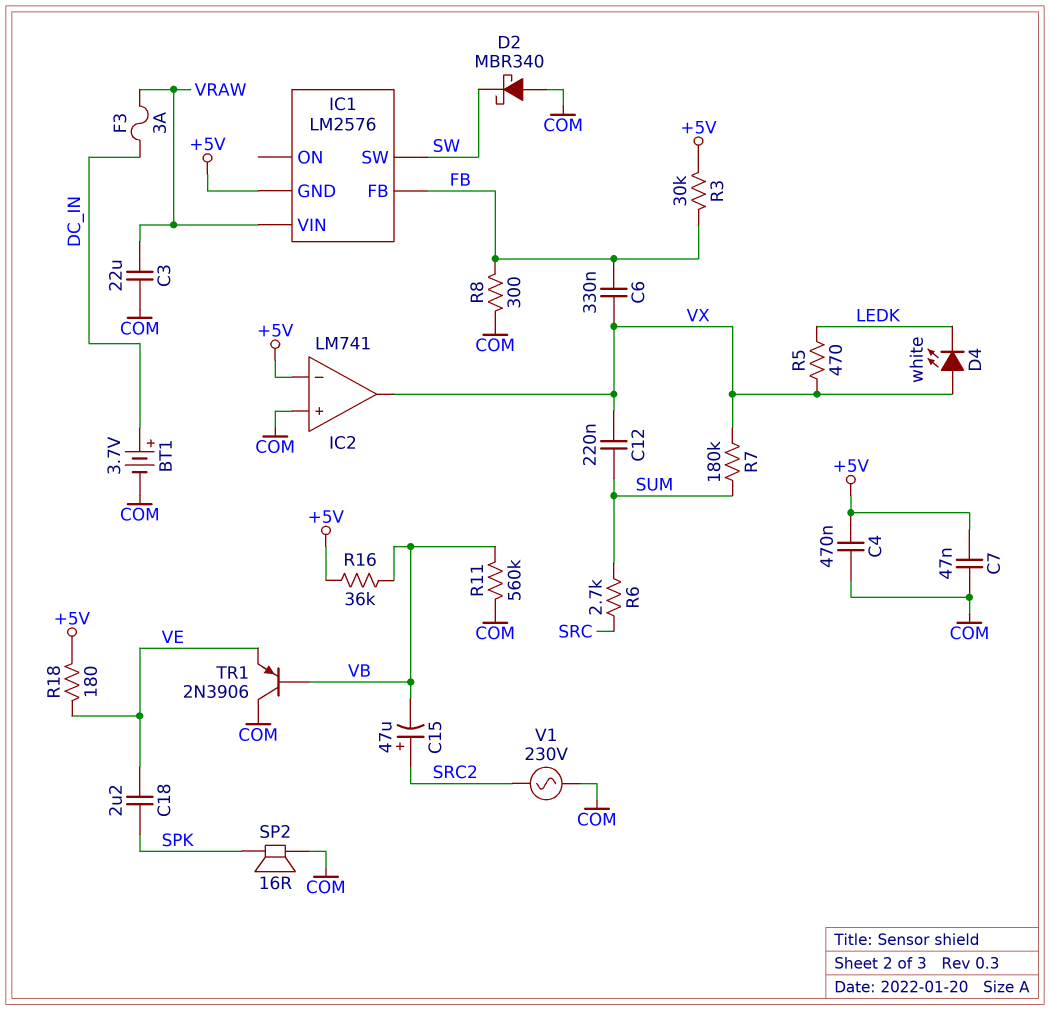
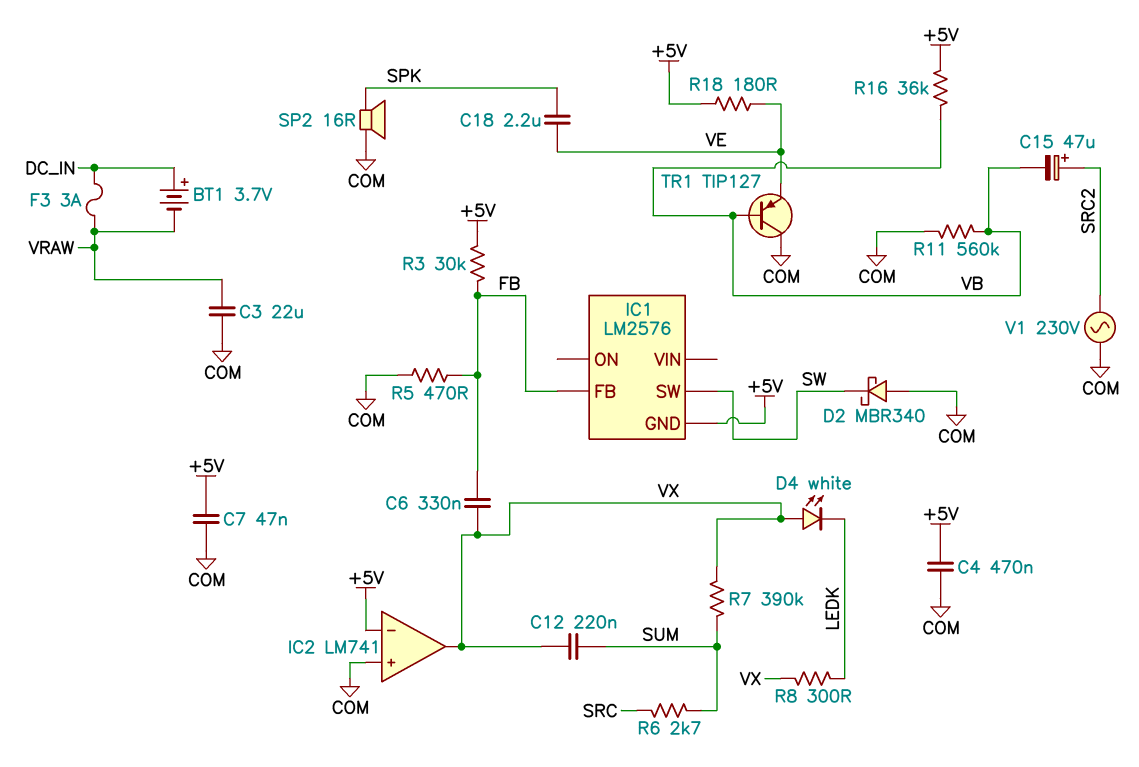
BT1: 3.7V (plus DC_IN, minus COM) -> 3.7V (plus DC_IN, minus VRAW)
IC1 pin VIN: VRAW -> none
R5: 470 (LEDK, VX) -> 470 (COM, FB)
R7: 180k (SUM, VX) -> 390k (SUM, VX)
R8: 300 (COM, FB) -> 300 (LEDK, VX)
TR1: PNP 2N3906 (B VB, C COM, E VE) -> PNP TIP127 (B VB, C COM, E VE)

